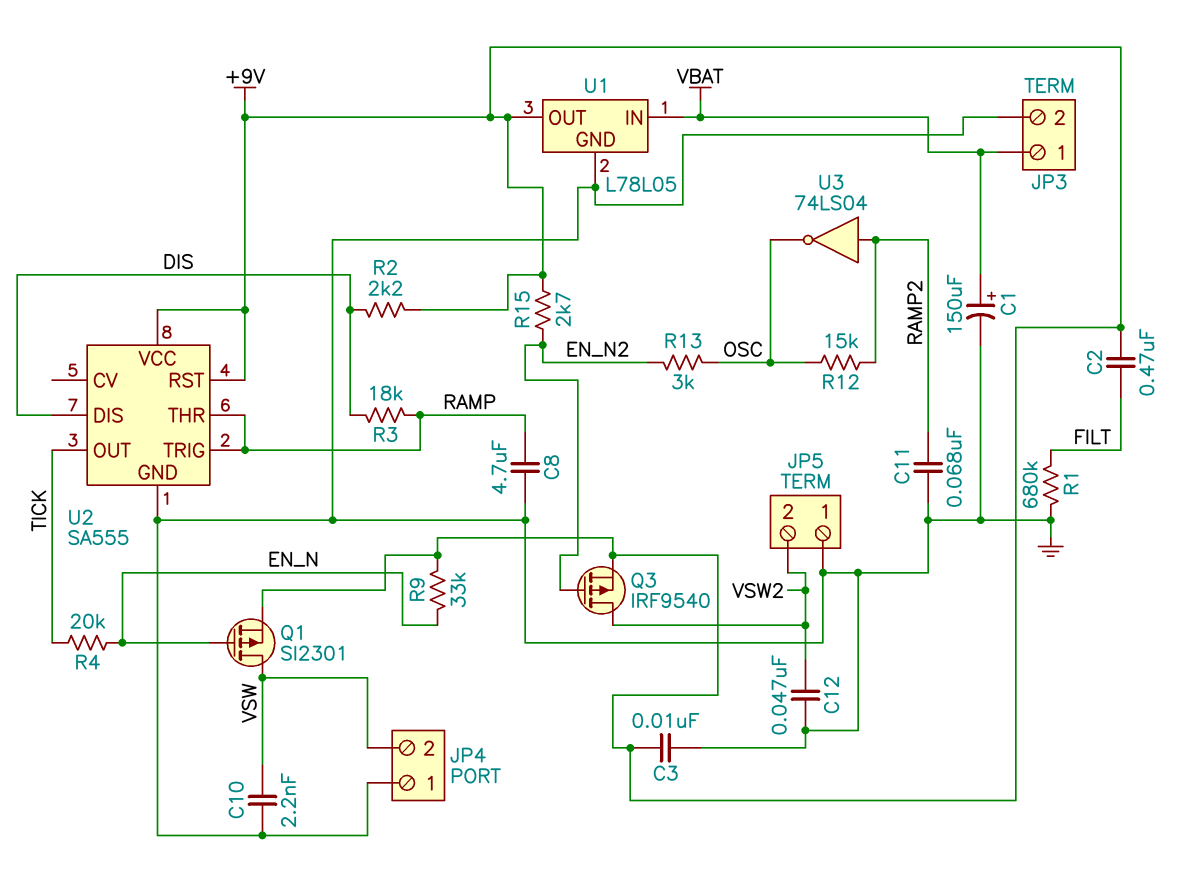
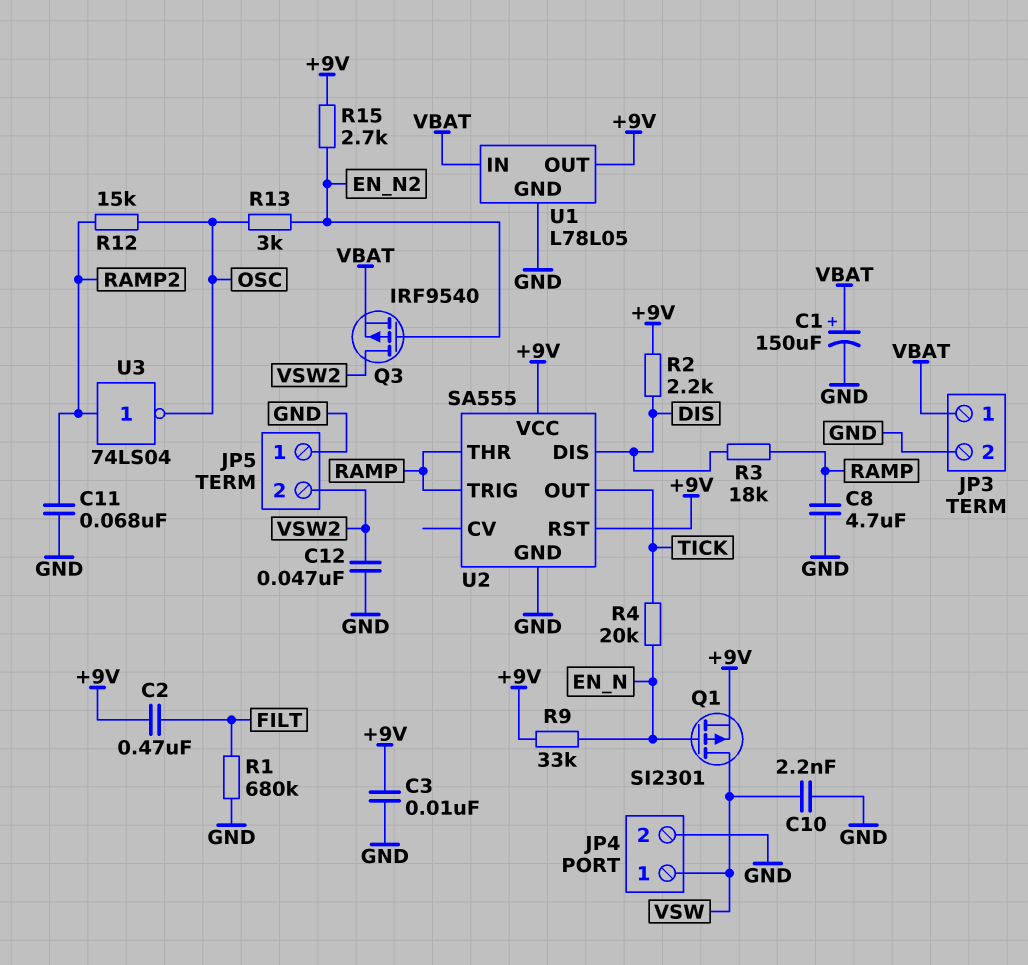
JP4 pin 1: GND -> VSW
JP4 pin 2: VSW -> GND
Q3: PMOS IRF9540 (G EN_N2, D VSW2, S +9V) -> PMOS IRF9540 (G EN_N2, D VSW2, S VBAT)

